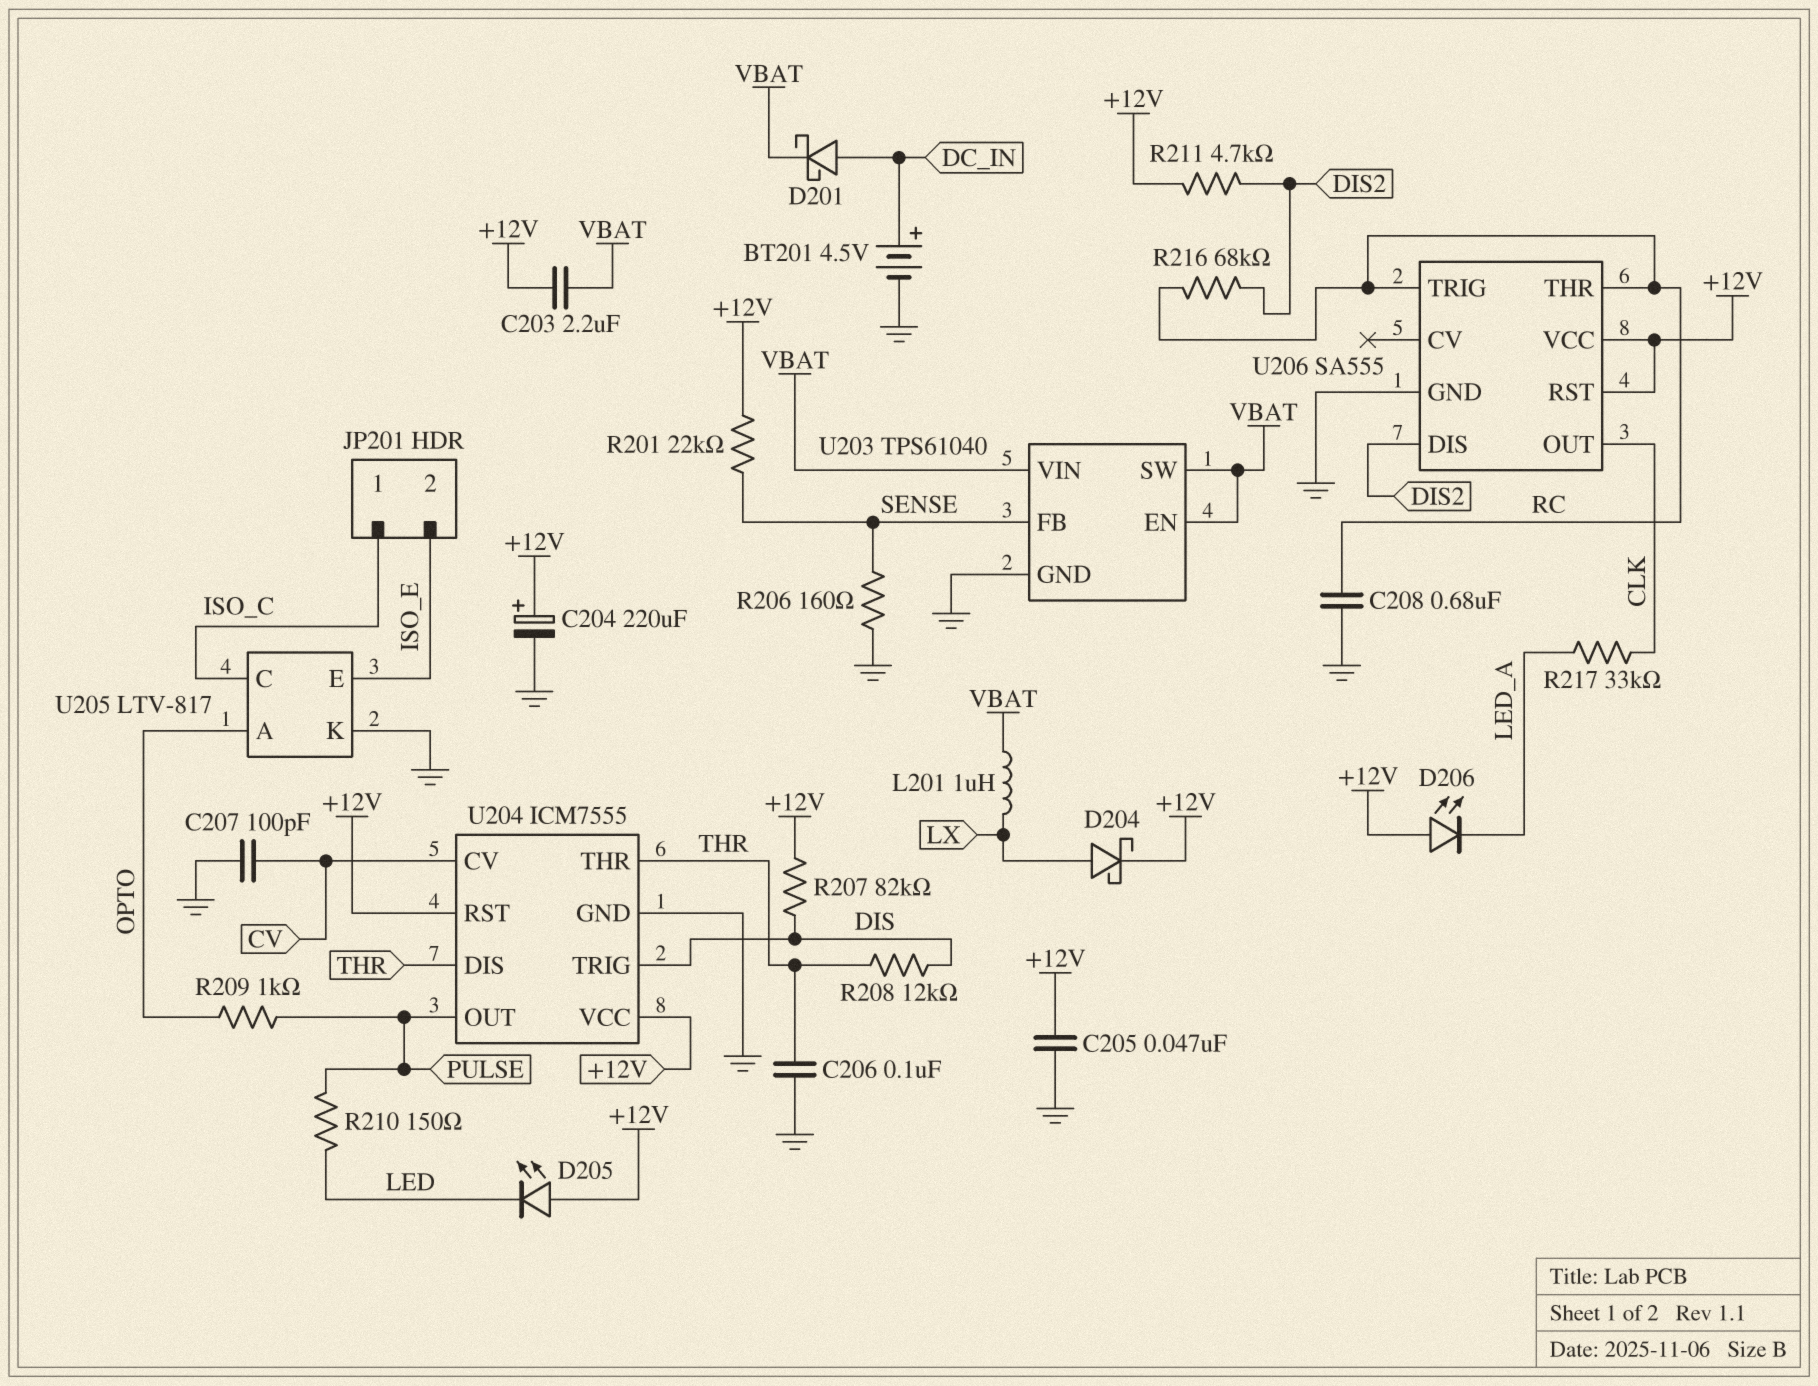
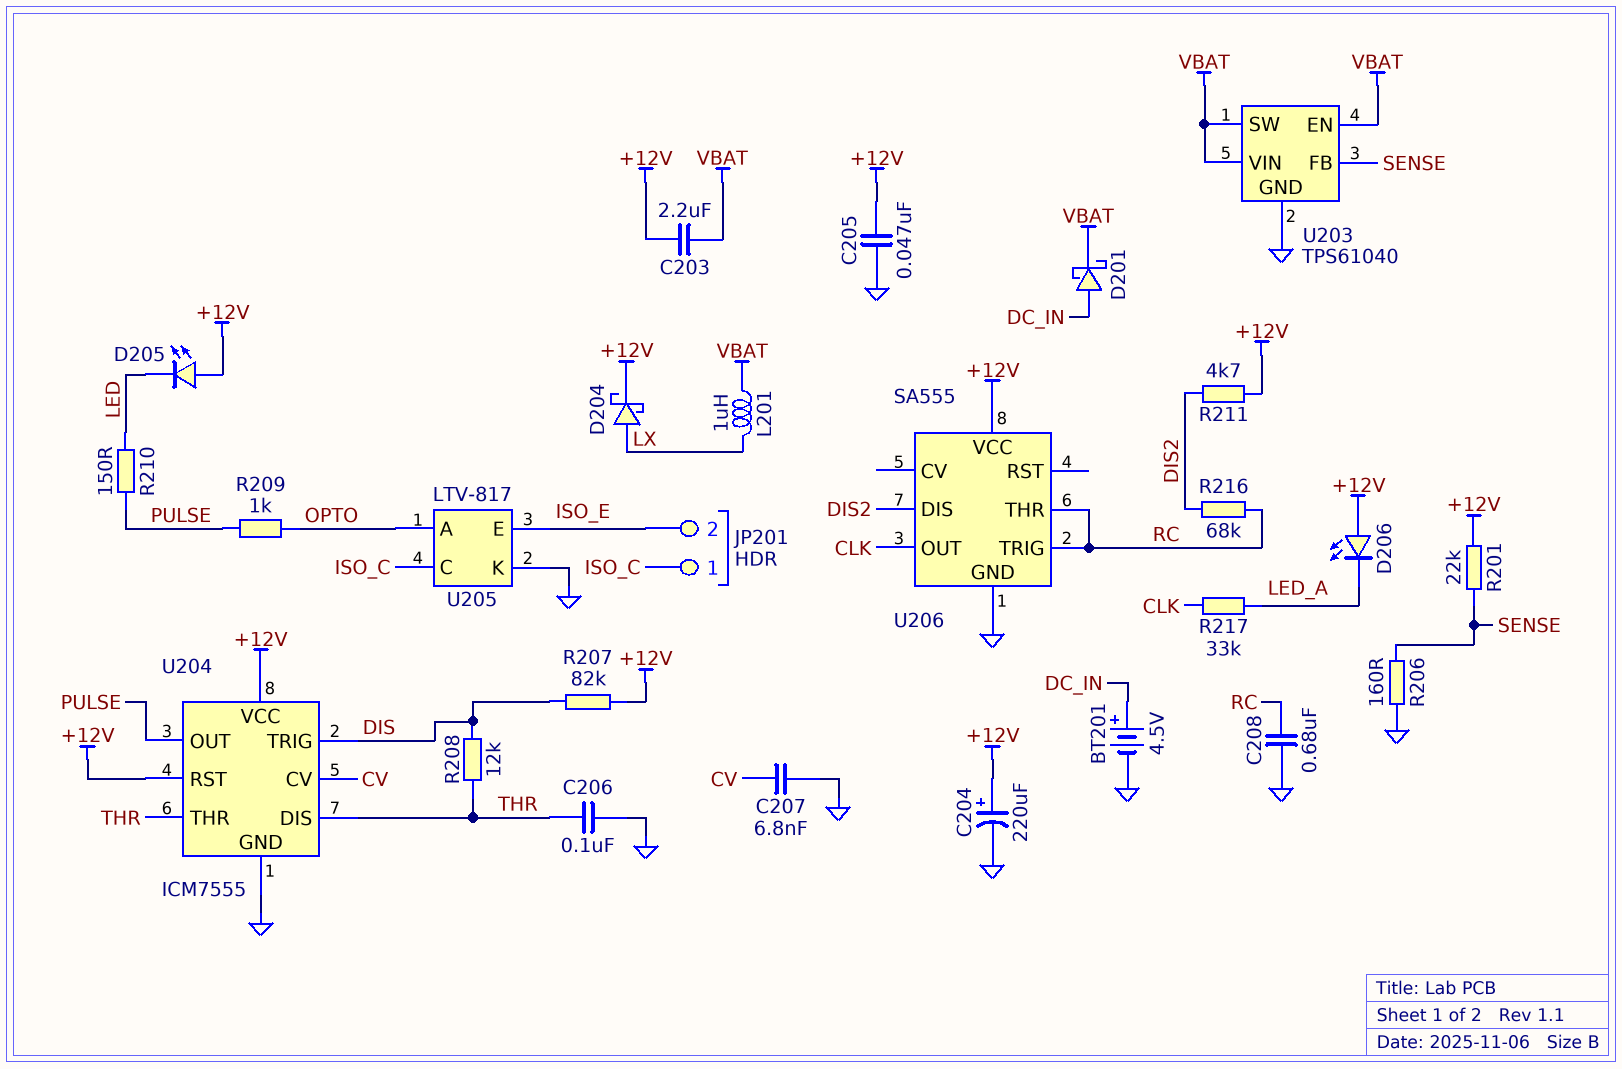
C207: 100pF (CV, GND) -> 6.8nF (CV, GND)
U206 pin RST: +12V -> none

